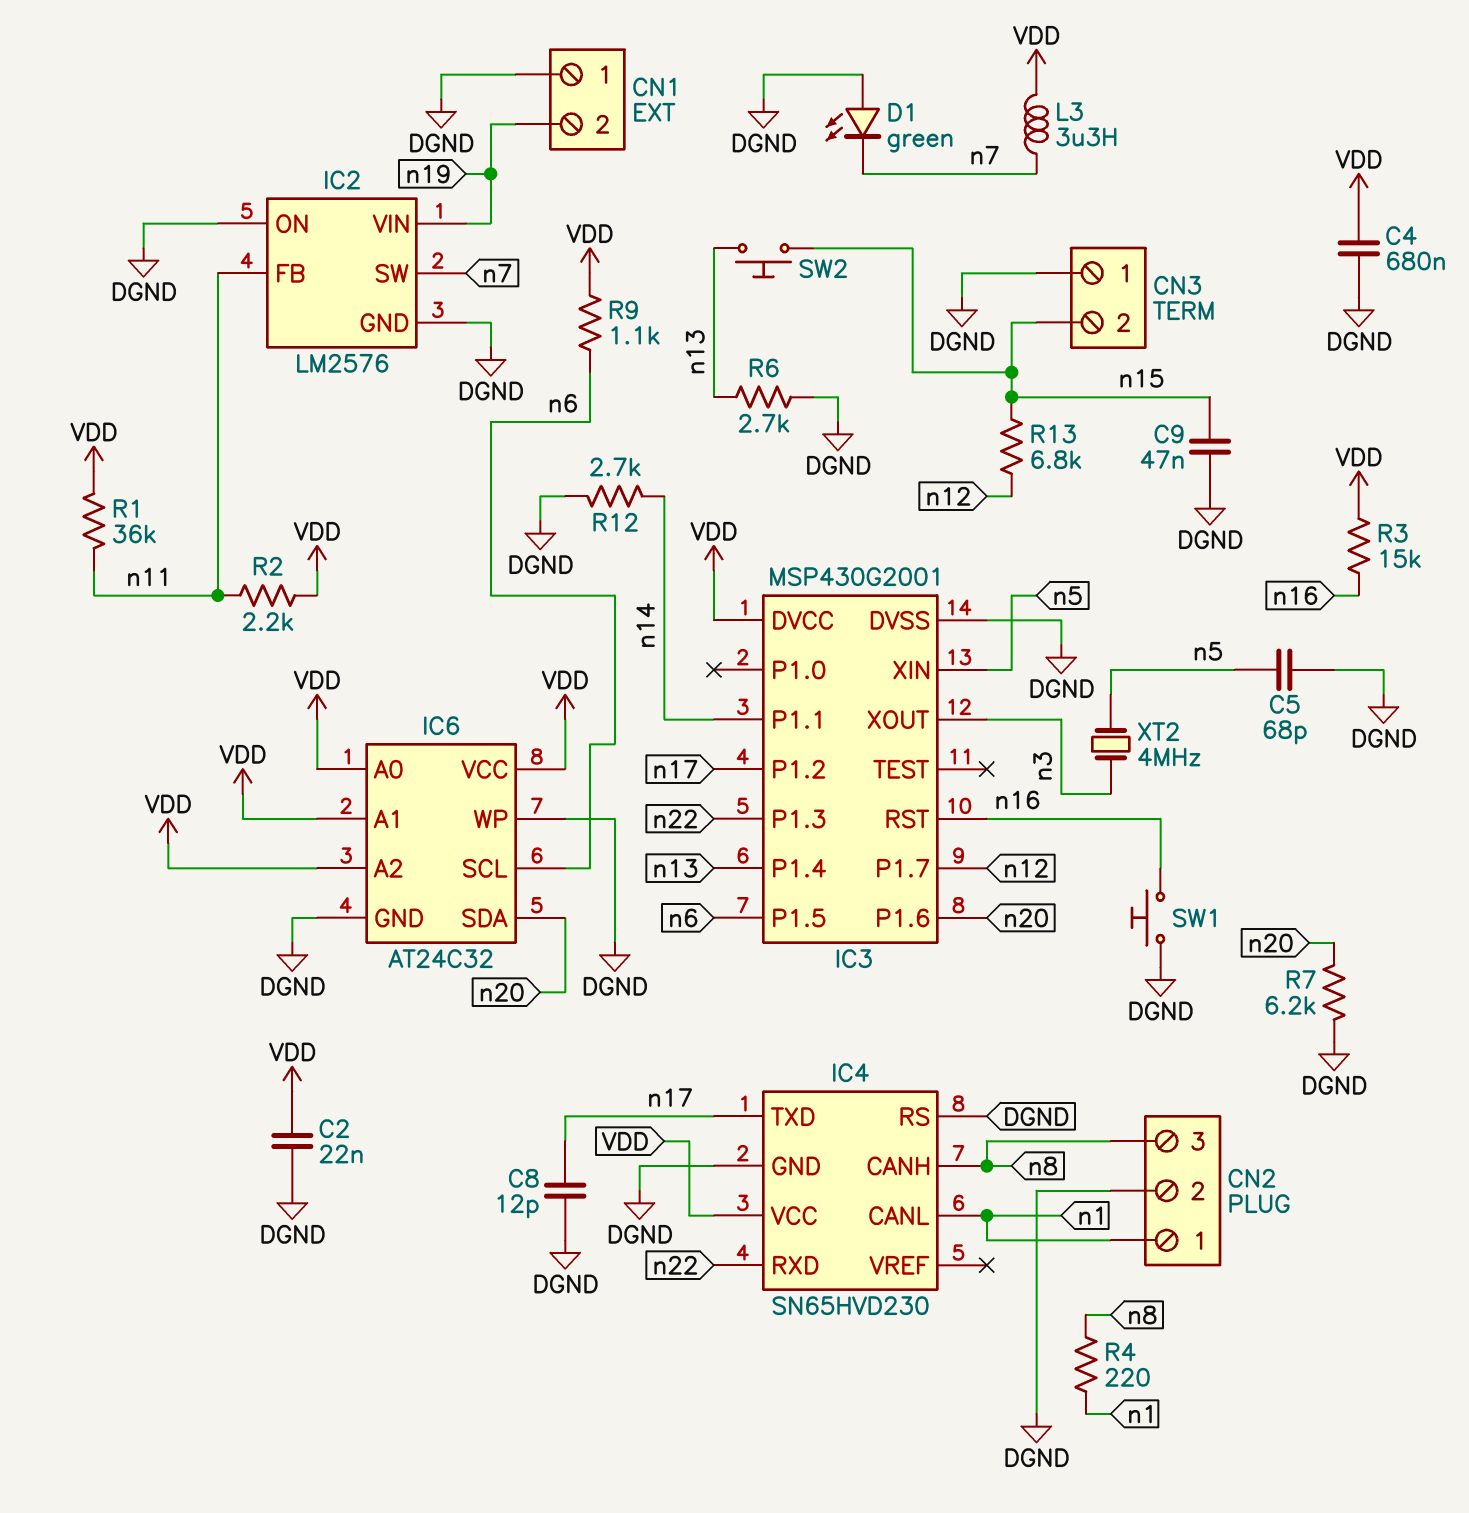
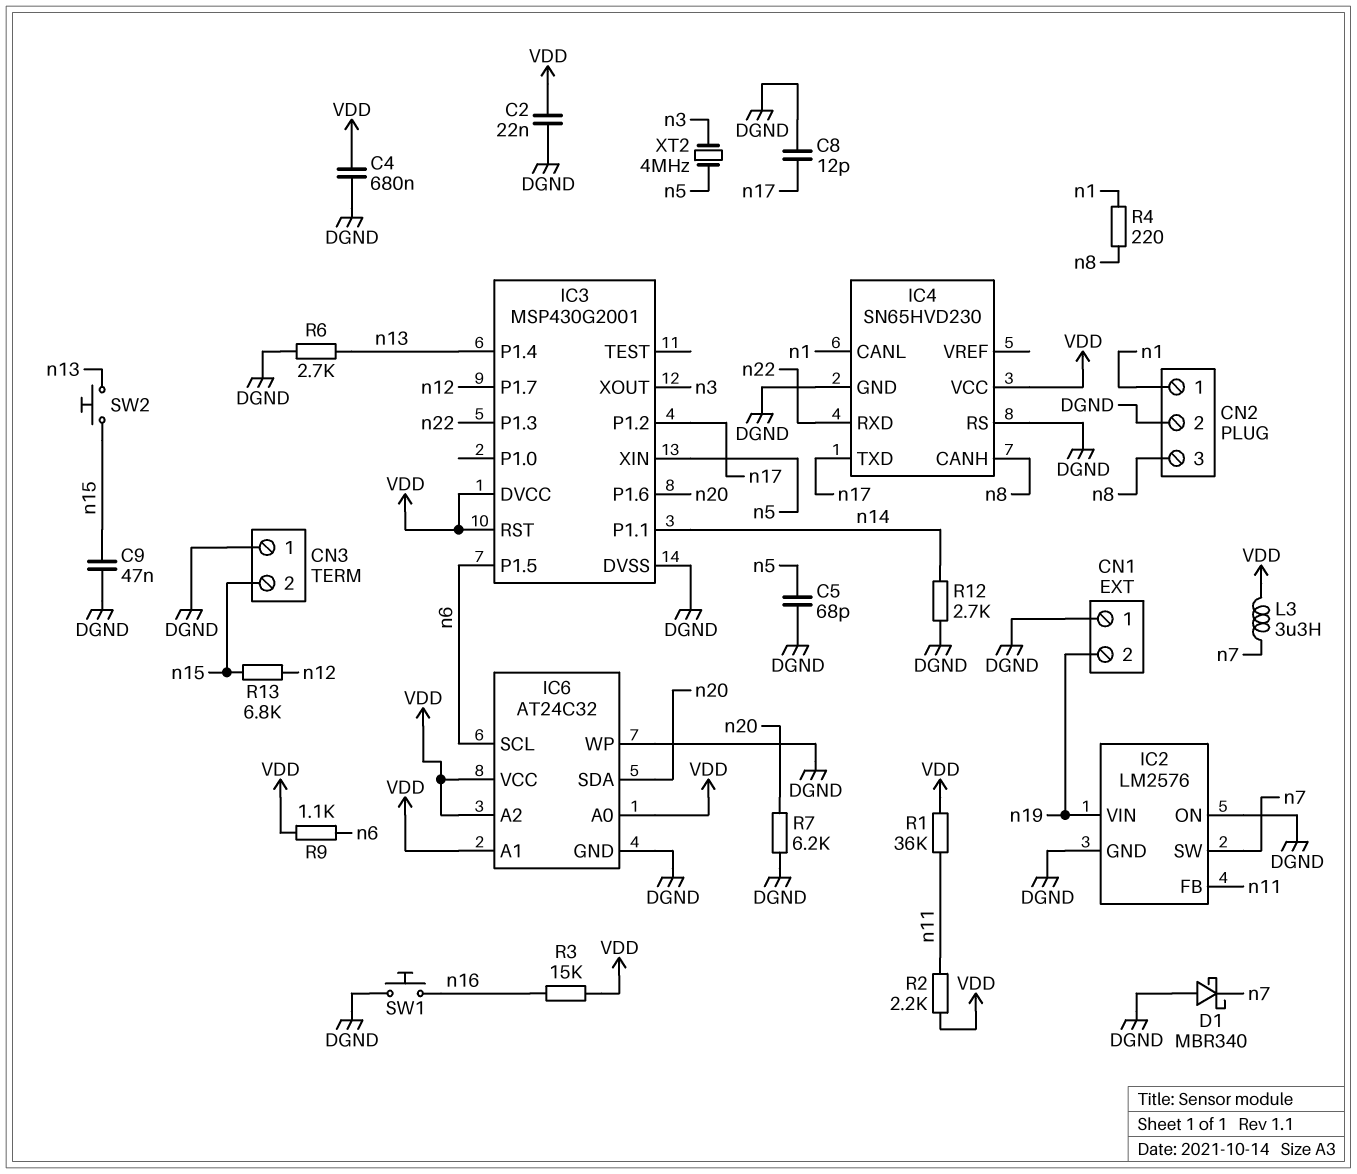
D1: LED green (A DGND, K n7) -> schottky MBR340 (A DGND, K n7)
IC3 pin RST: n16 -> VDD

